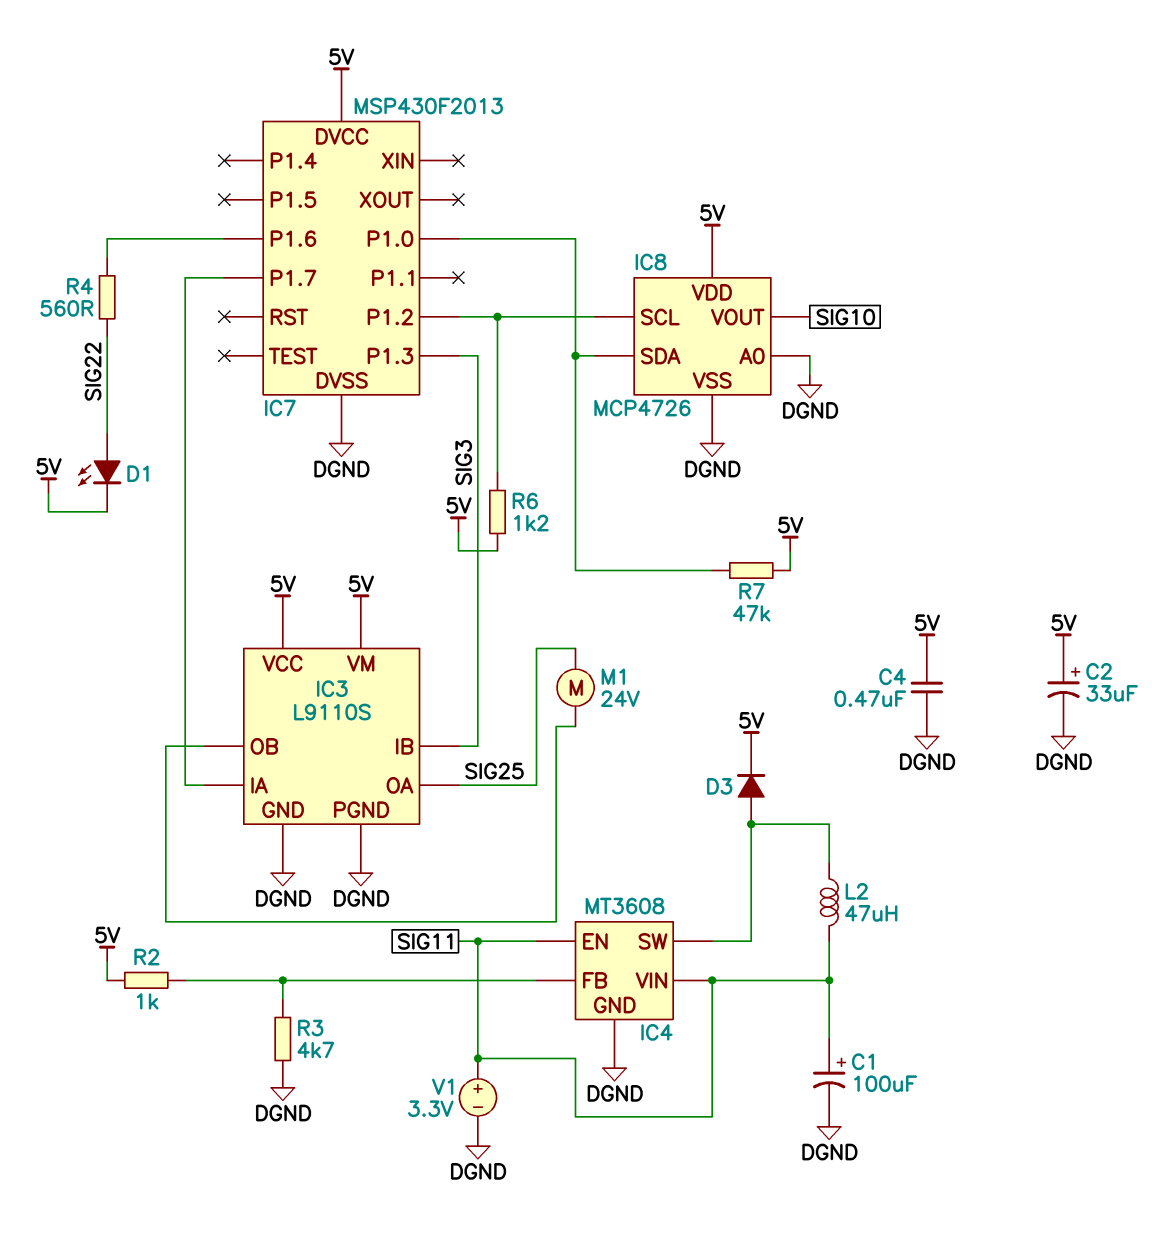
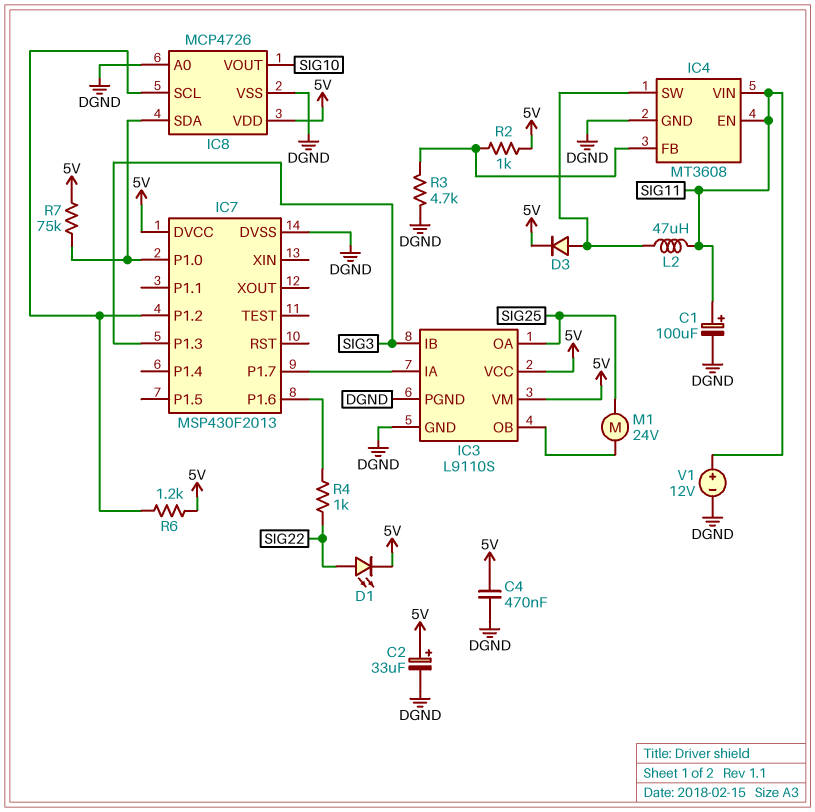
R4: 560 (IC7/P1.6, SIG22) -> 1k (IC7/P1.6, SIG22)
R7: 47k (5V, IC7/P1.0) -> 75k (5V, IC7/P1.0)
V1: 3.3V (plus SIG11, minus DGND) -> 12V (plus SIG11, minus DGND)

